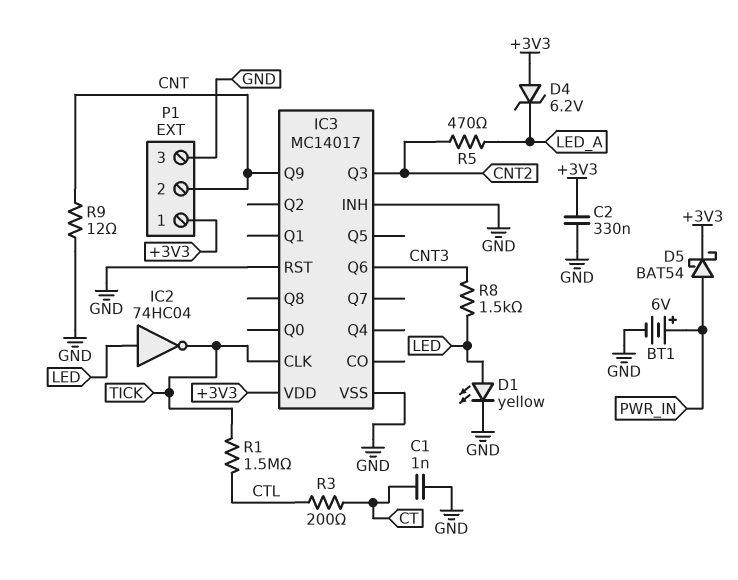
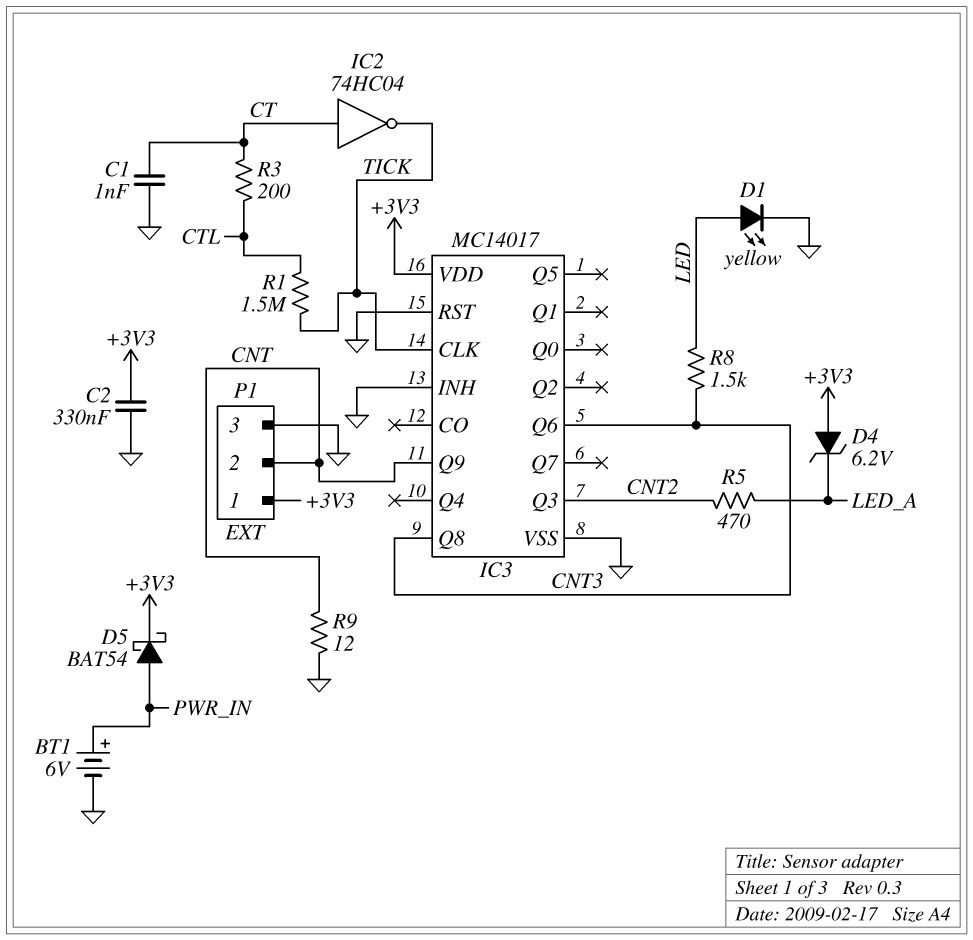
IC2: NOT 74HC04 (in LED, out TICK) -> NOT 74HC04 (in CT, out TICK)
IC3 pin Q8: none -> CNT3

